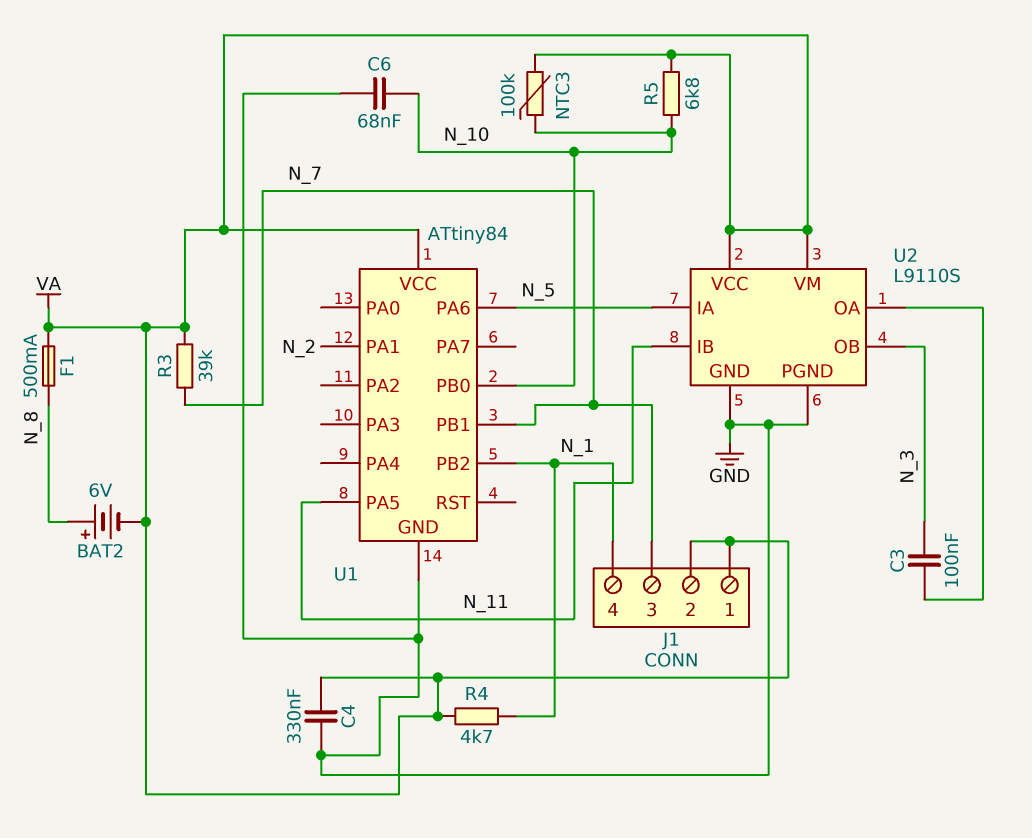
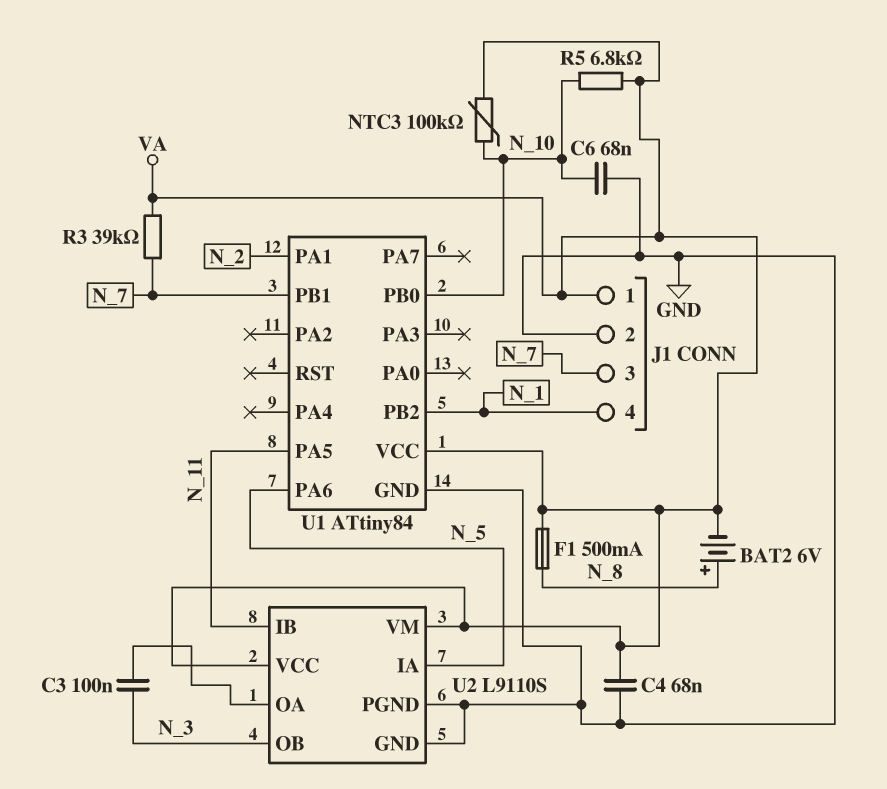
C4: 330nF (GND, VA) -> 68nF (GND, VA)
J1 pin 2: VA -> GND
R4: 4.7k (N_1, VA) -> none

